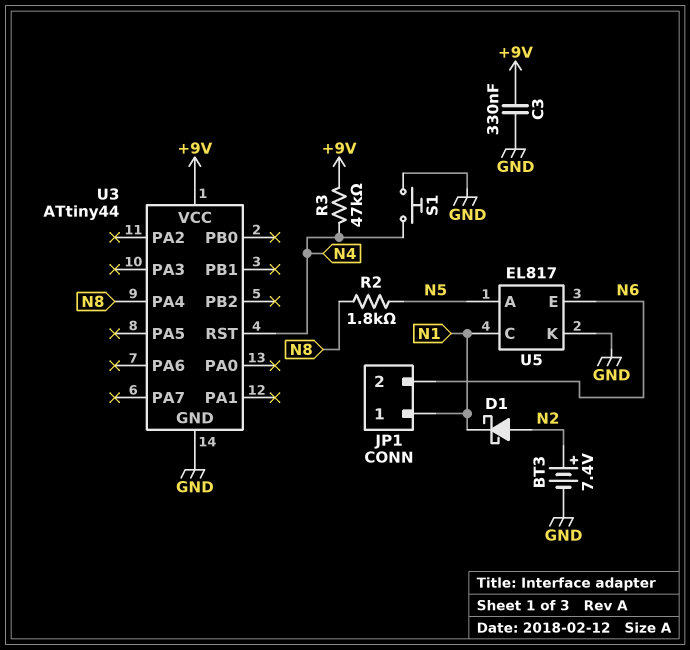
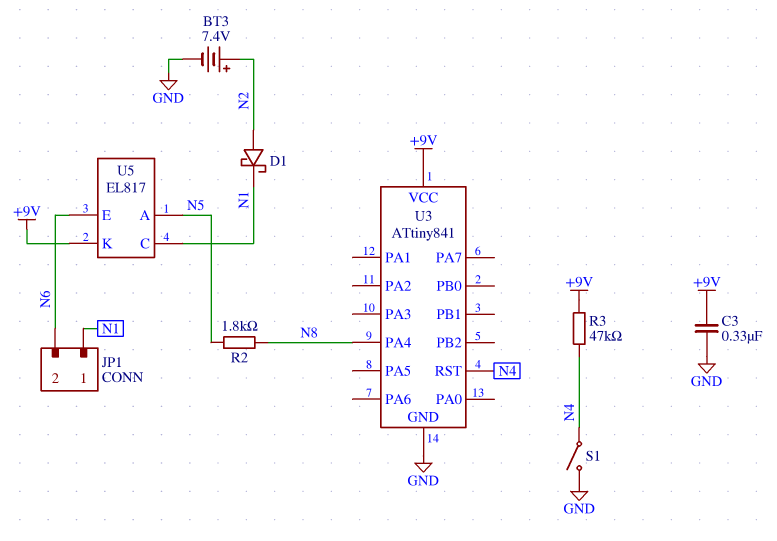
S1: button (GND, N4) -> switch (GND, N4)
U3: ATtiny44 -> ATtiny841
U5 pin K: GND -> +9V

